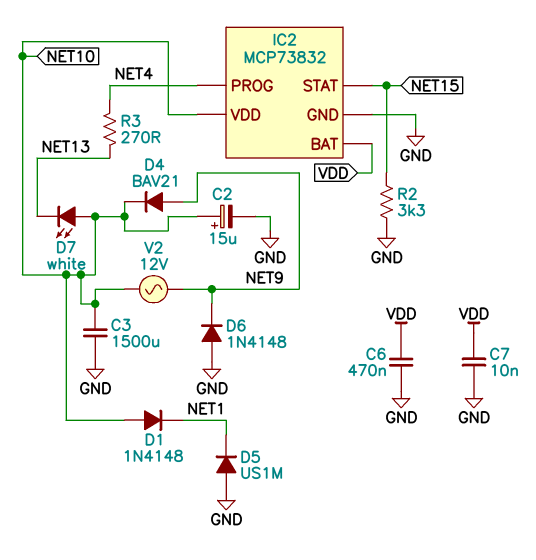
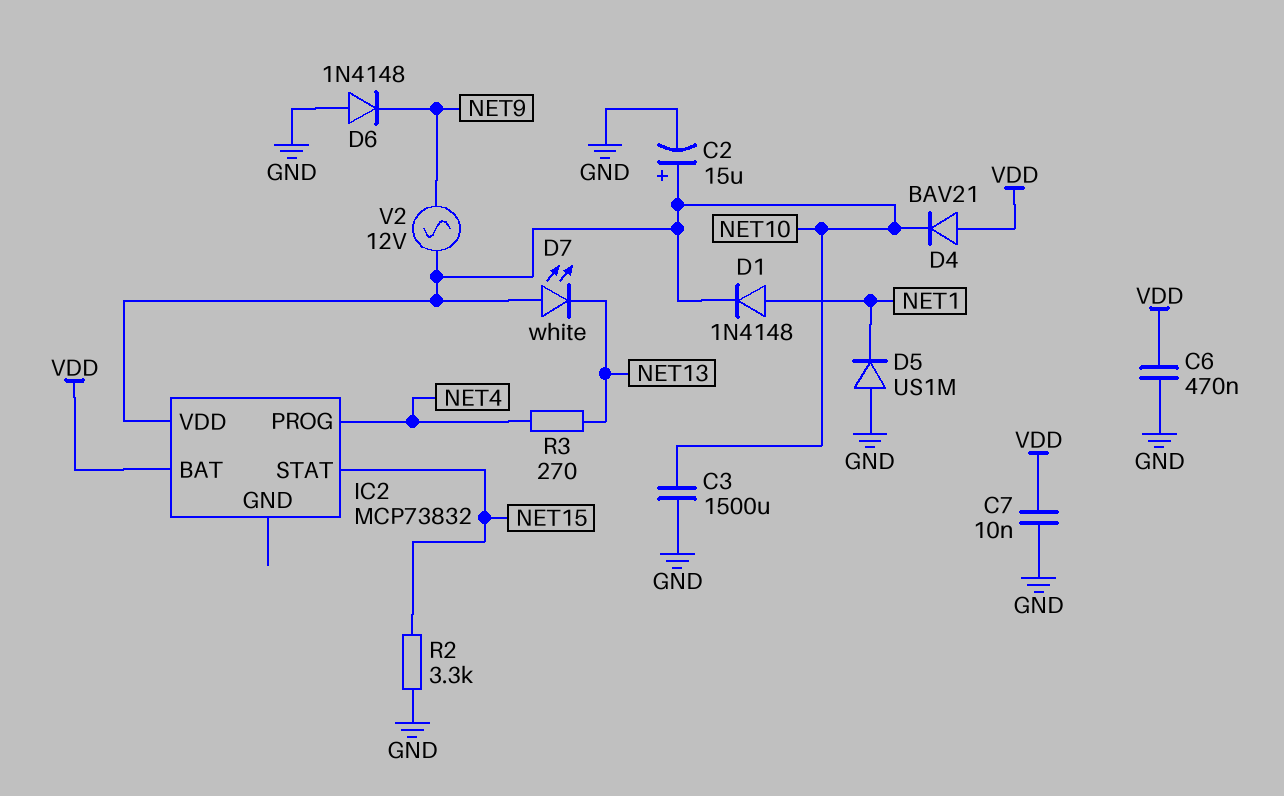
D1: diode 1N4148 (A NET10, K NET1) -> diode 1N4148 (A NET1, K NET10)
D4: diode BAV21 (A NET9, K NET10) -> diode BAV21 (A VDD, K NET10)
IC2 pin GND: GND -> none

